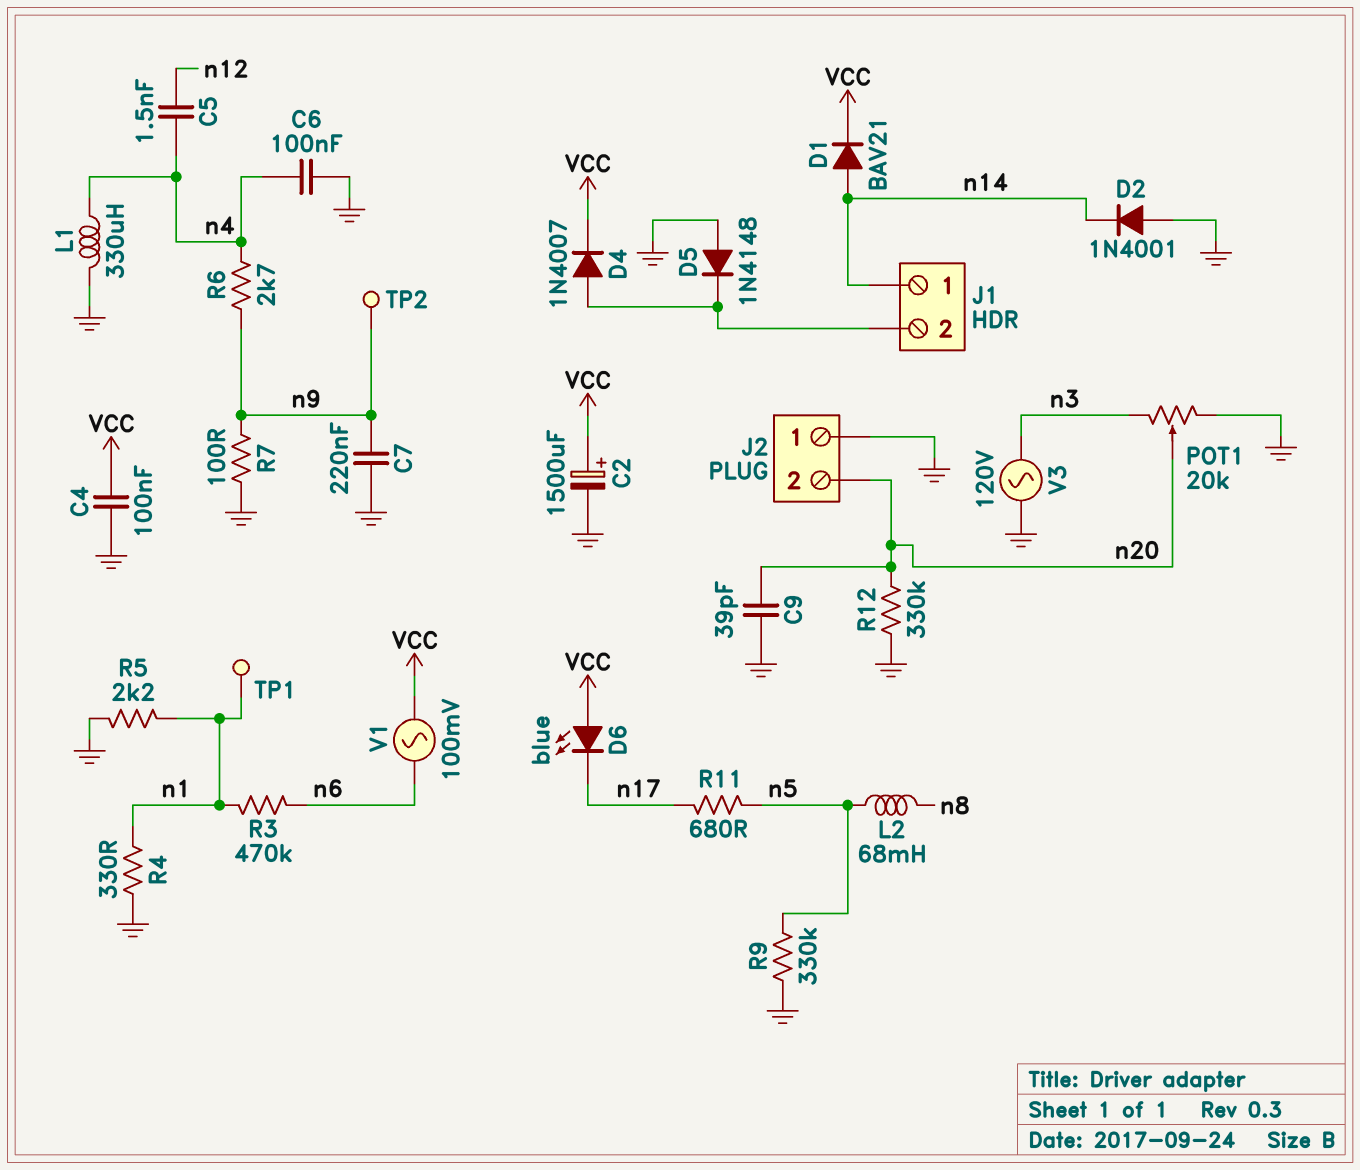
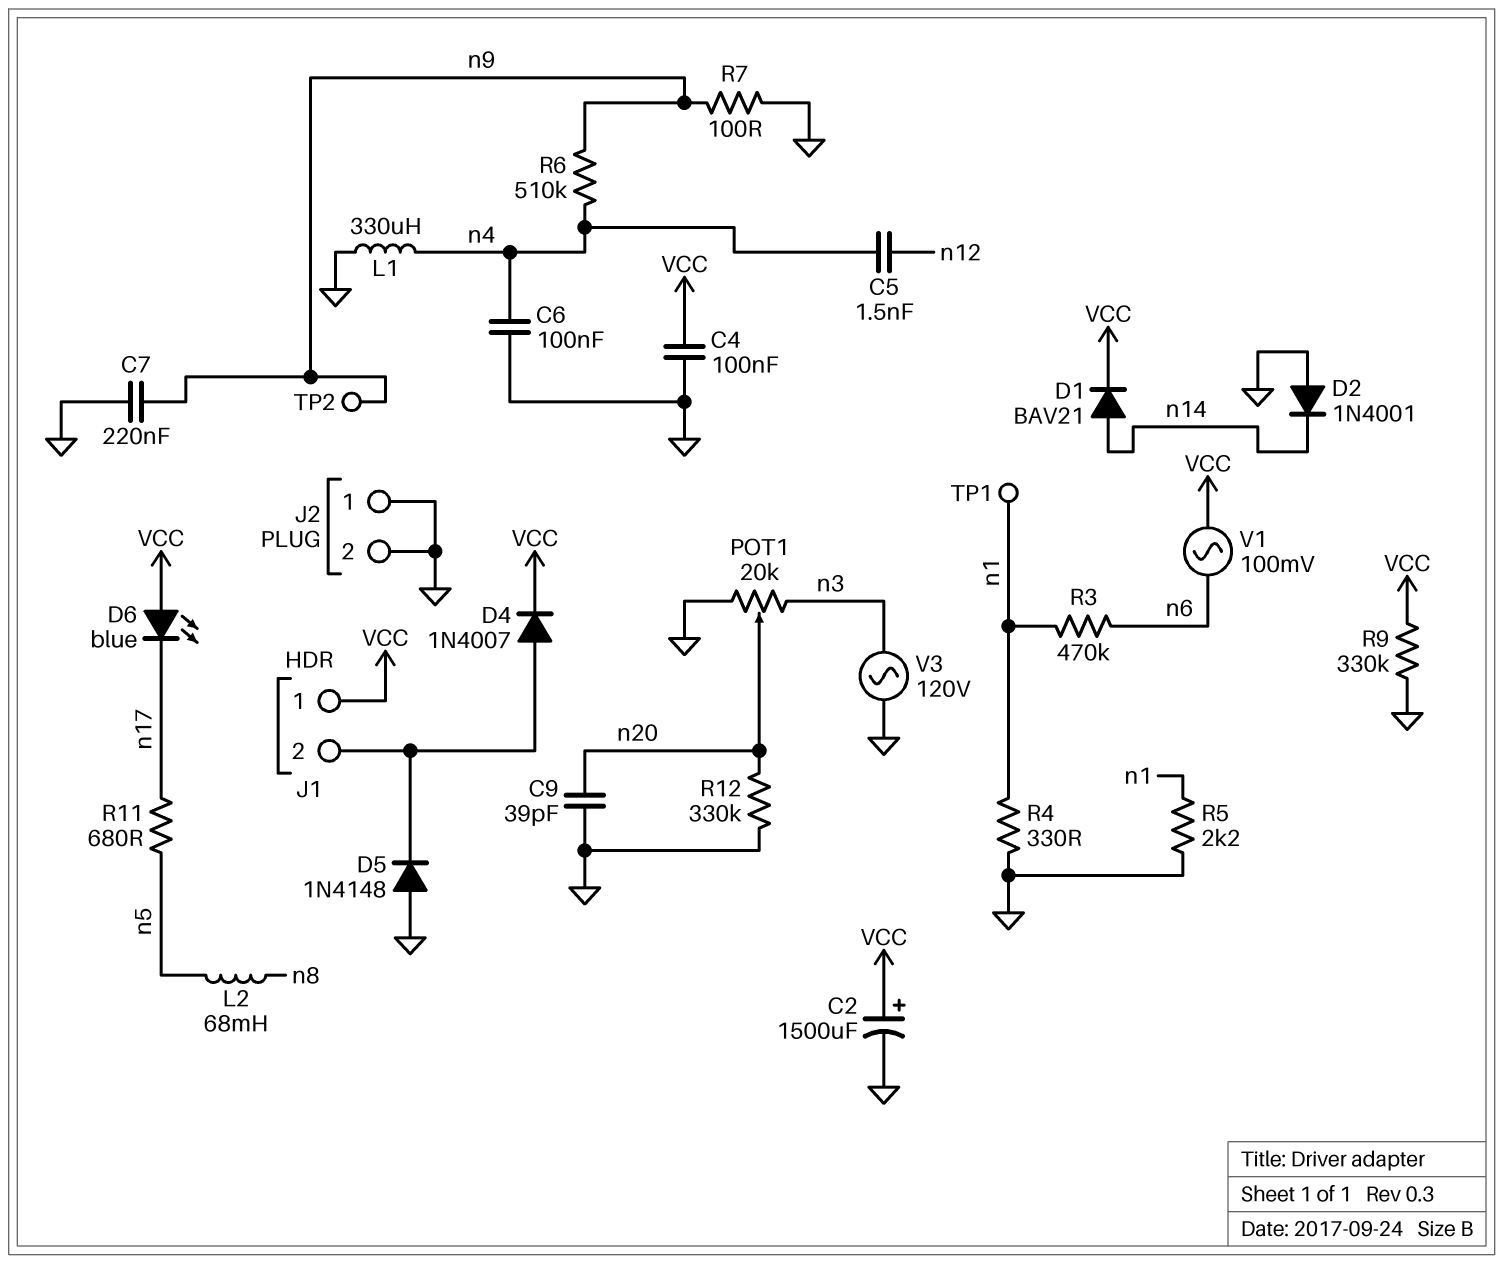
J1 pin 1: n14 -> VCC
J2 pin 2: n20 -> GND
R6: 2.7k (n4, n9) -> 510k (n4, n9)
R9: 330k (GND, n5) -> 330k (GND, VCC)

